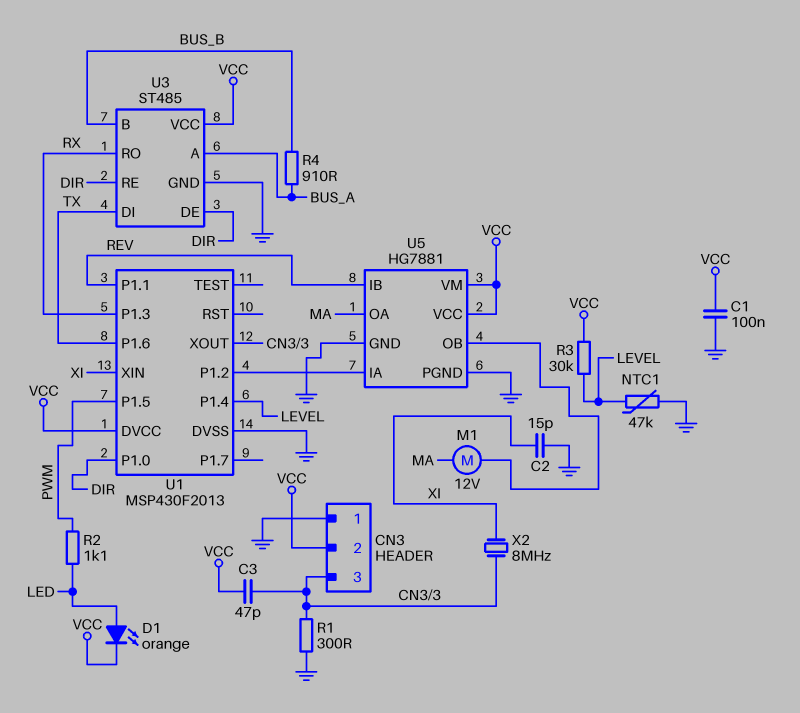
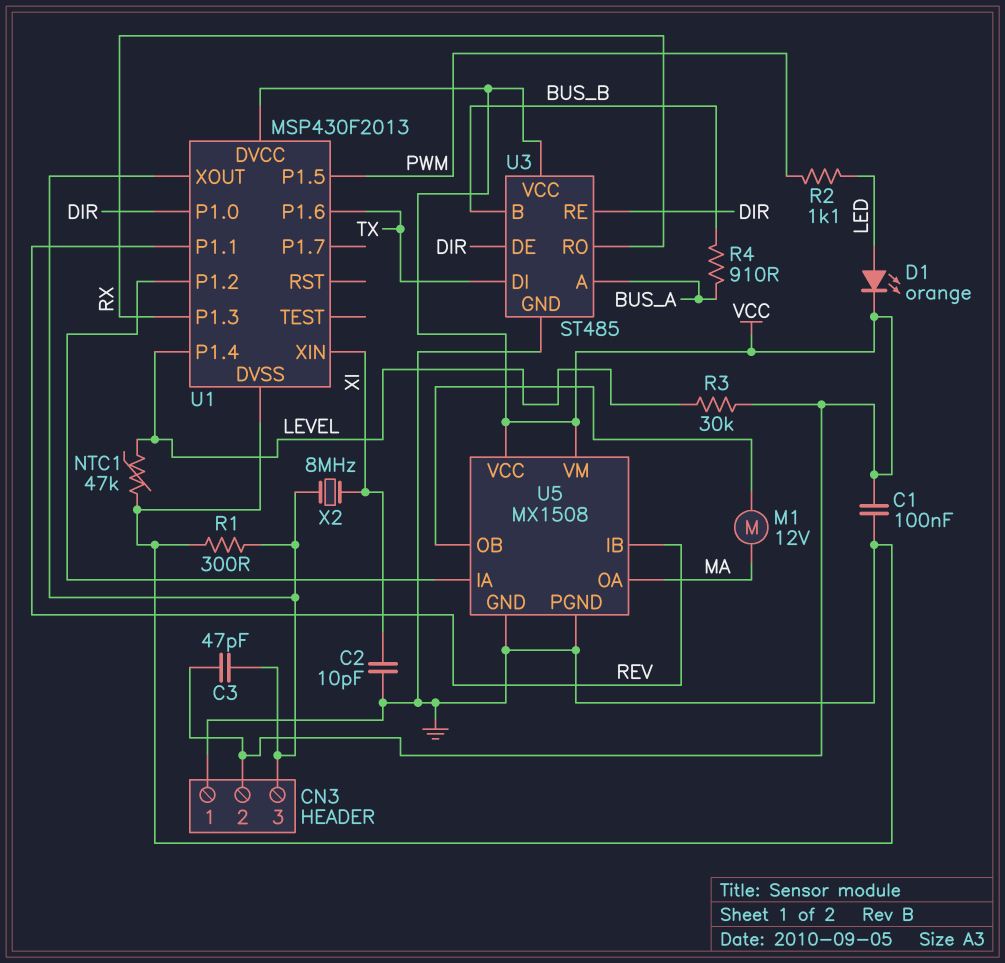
C2: 15pF (GND, XI) -> 10pF (GND, XI)
U5: HG7881 -> MX1508

